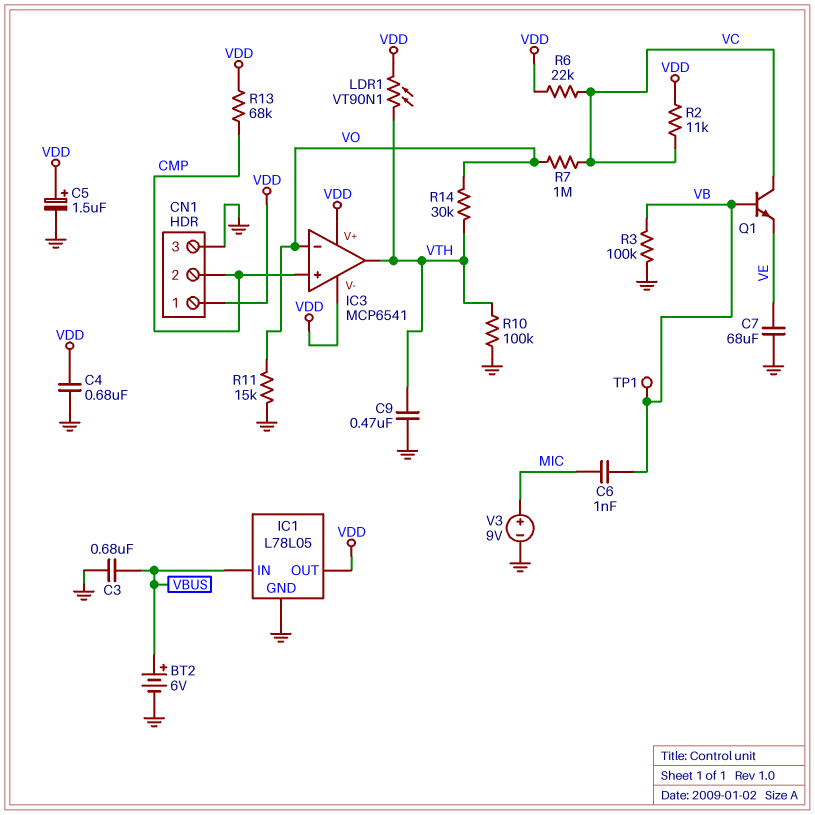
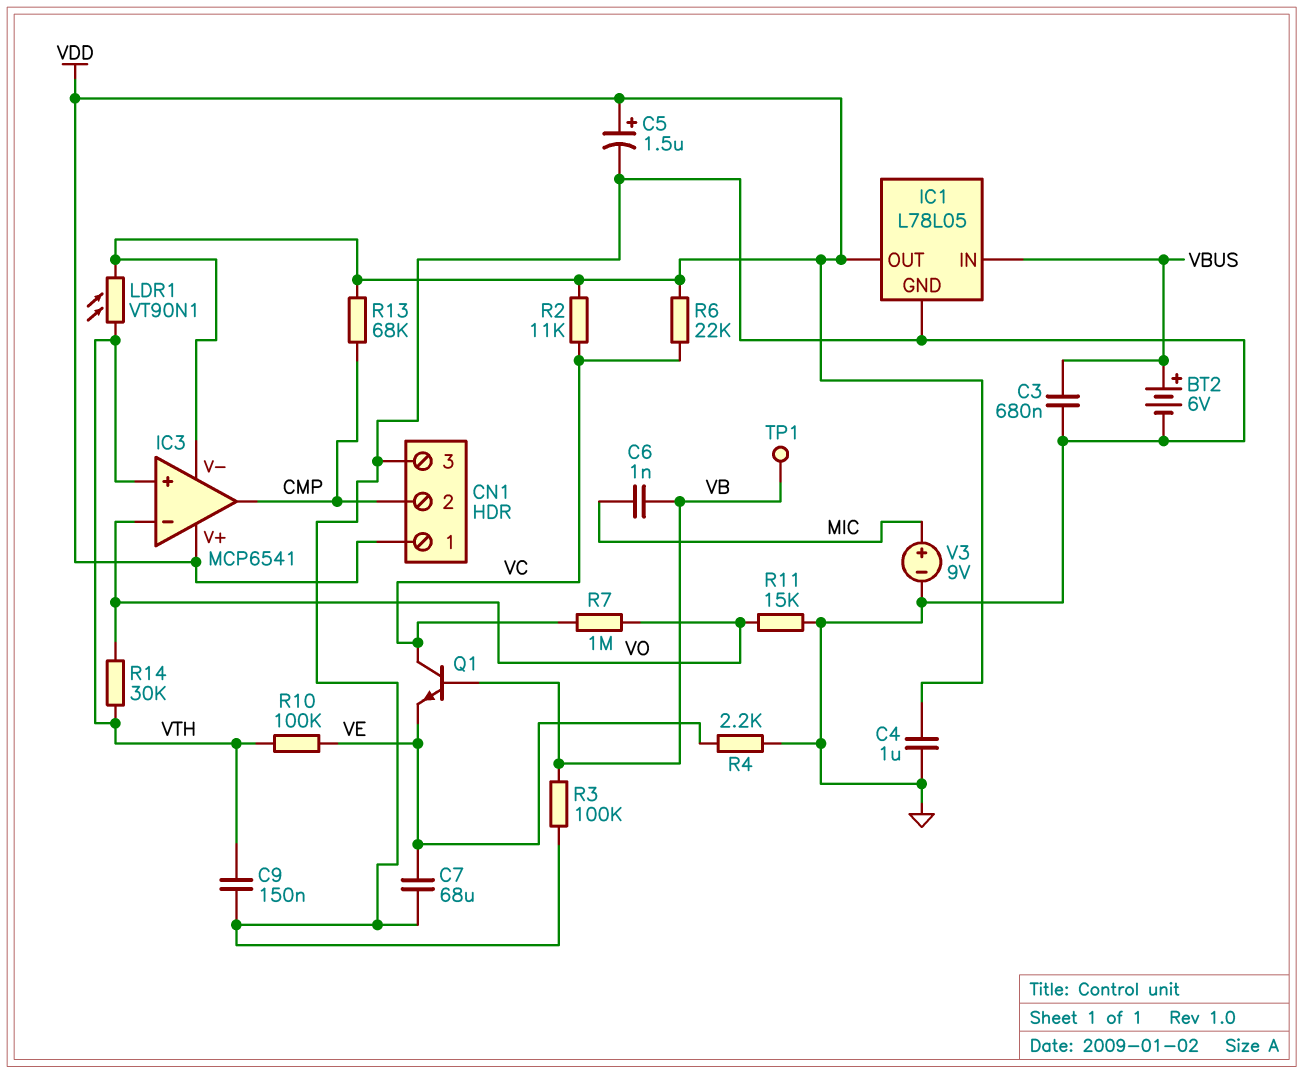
C4: 680nF (GND, VDD) -> 1uF (GND, VDD)
C9: 470nF (GND, VTH) -> 150nF (GND, VTH)
IC3 pin in+: CMP -> VTH
IC3 pin out: VTH -> CMP
R4: none -> 2.2k (GND, VE)
R10: 100k (GND, VTH) -> 100k (VE, VTH)

